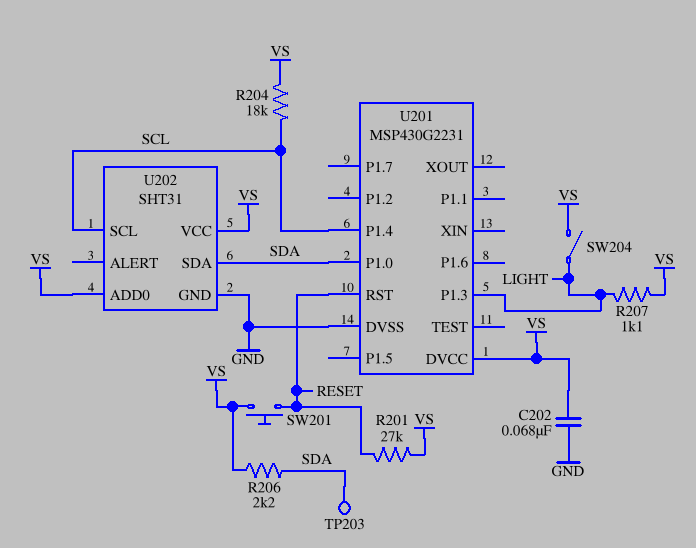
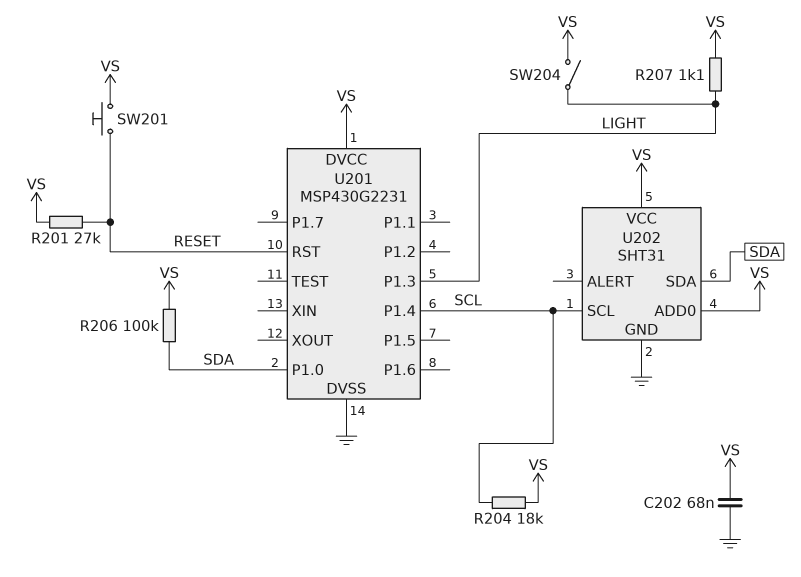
R206: 2.2k (SDA, VS) -> 100k (SDA, VS)
TP203: test point (SDA) -> none

